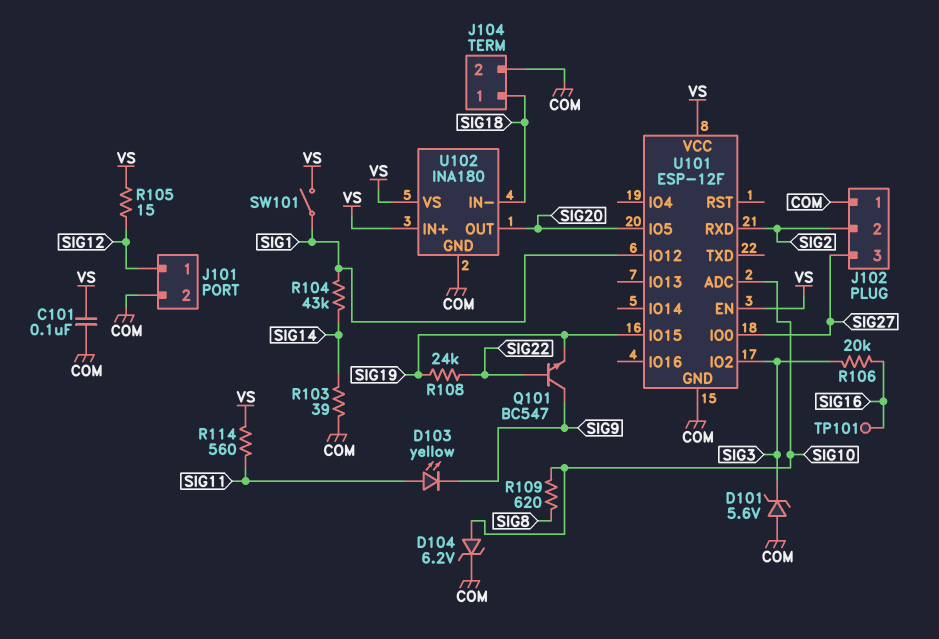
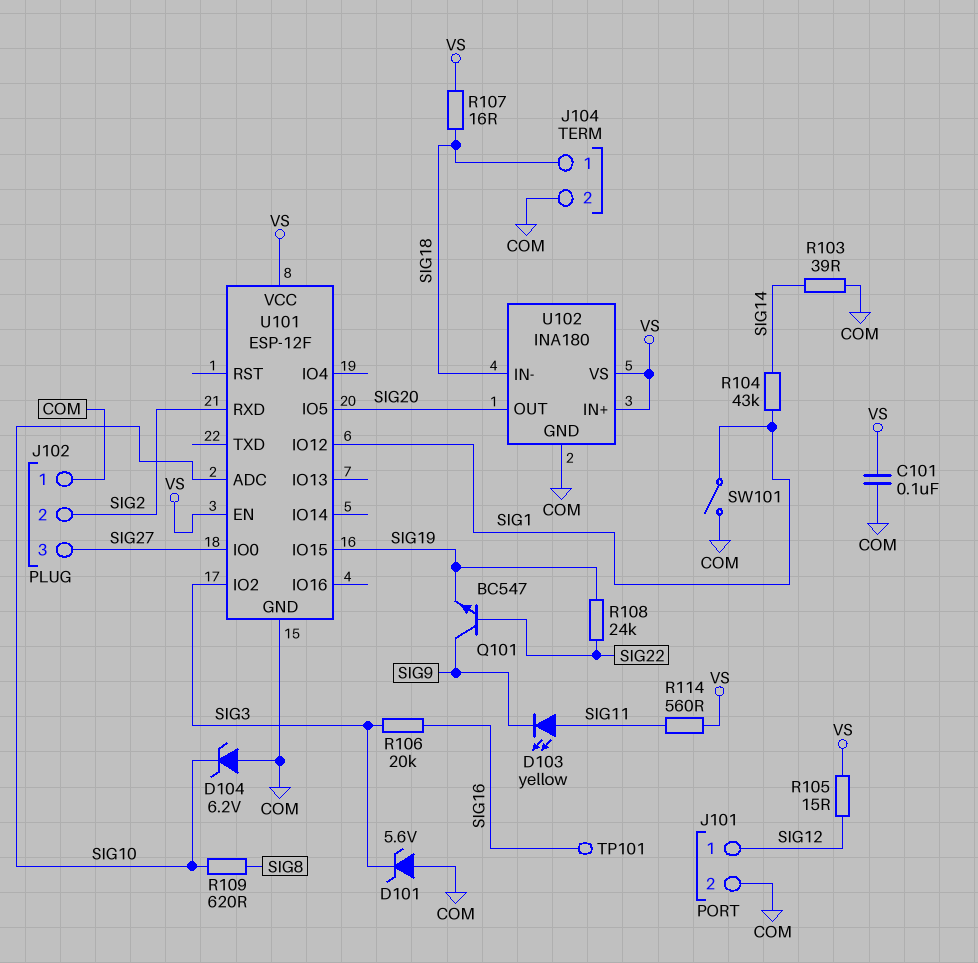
D104: zener 6.2V (A SIG10, K COM) -> zener 6.2V (A COM, K SIG10)
R107: none -> 16 (SIG18, VS)
SW101: switch (SIG1, VS) -> switch (COM, SIG1)

